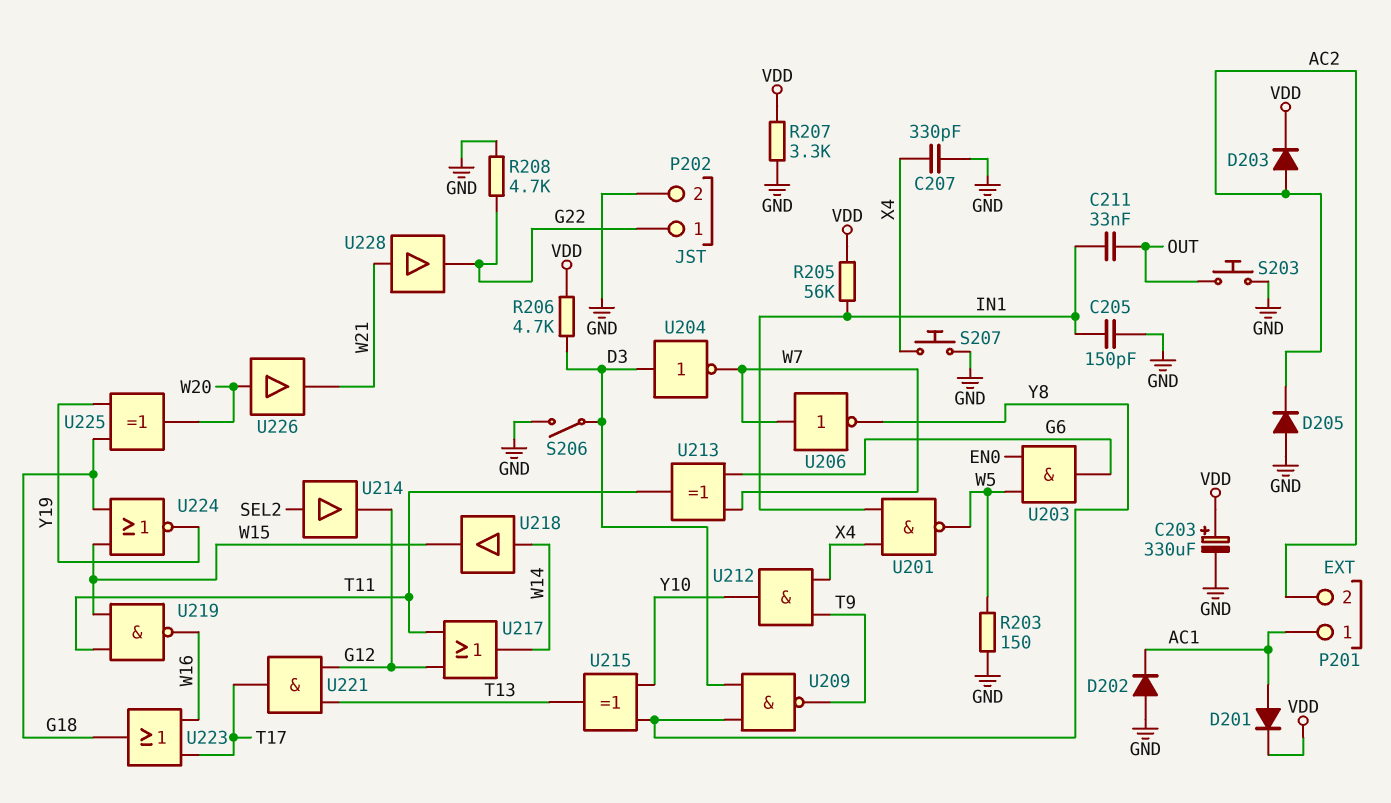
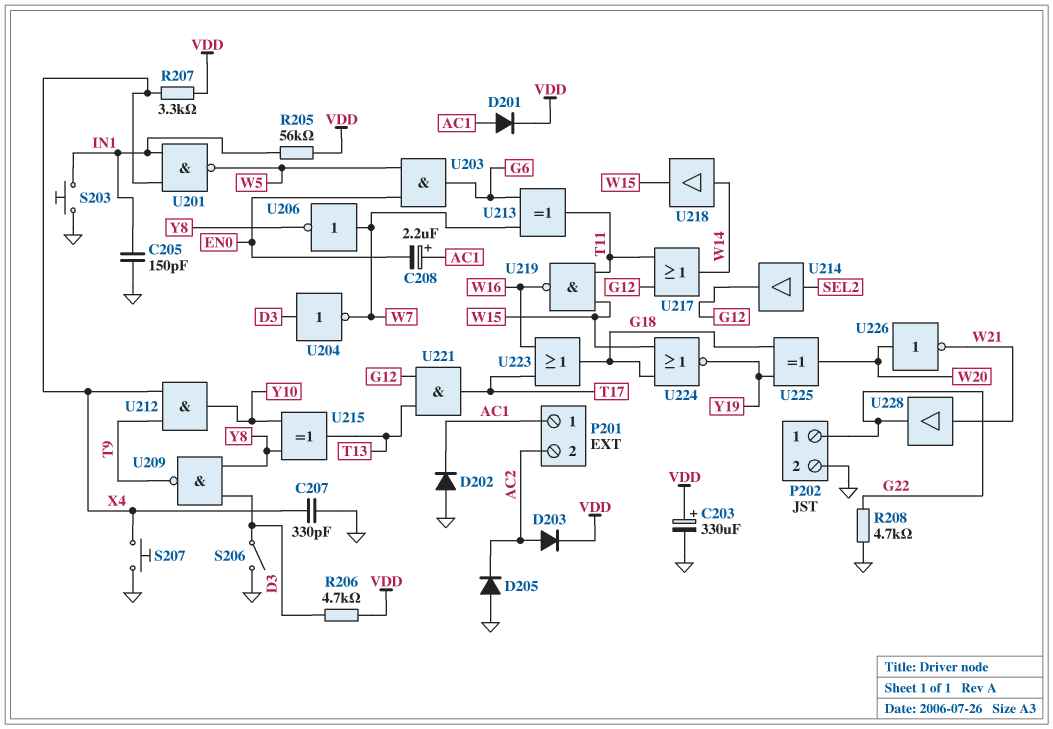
C208: none -> 2.2uF (plus AC1, minus EN0)
C211: 33nF (IN1, OUT) -> none
R203: 150 (GND, W5) -> none
R207: 3.3k (GND, VDD) -> 3.3k (VDD, X4)
S203: button (GND, OUT) -> button (GND, IN1)
U226: buffer (in W20, out W21) -> NOT (in W20, out W21)

